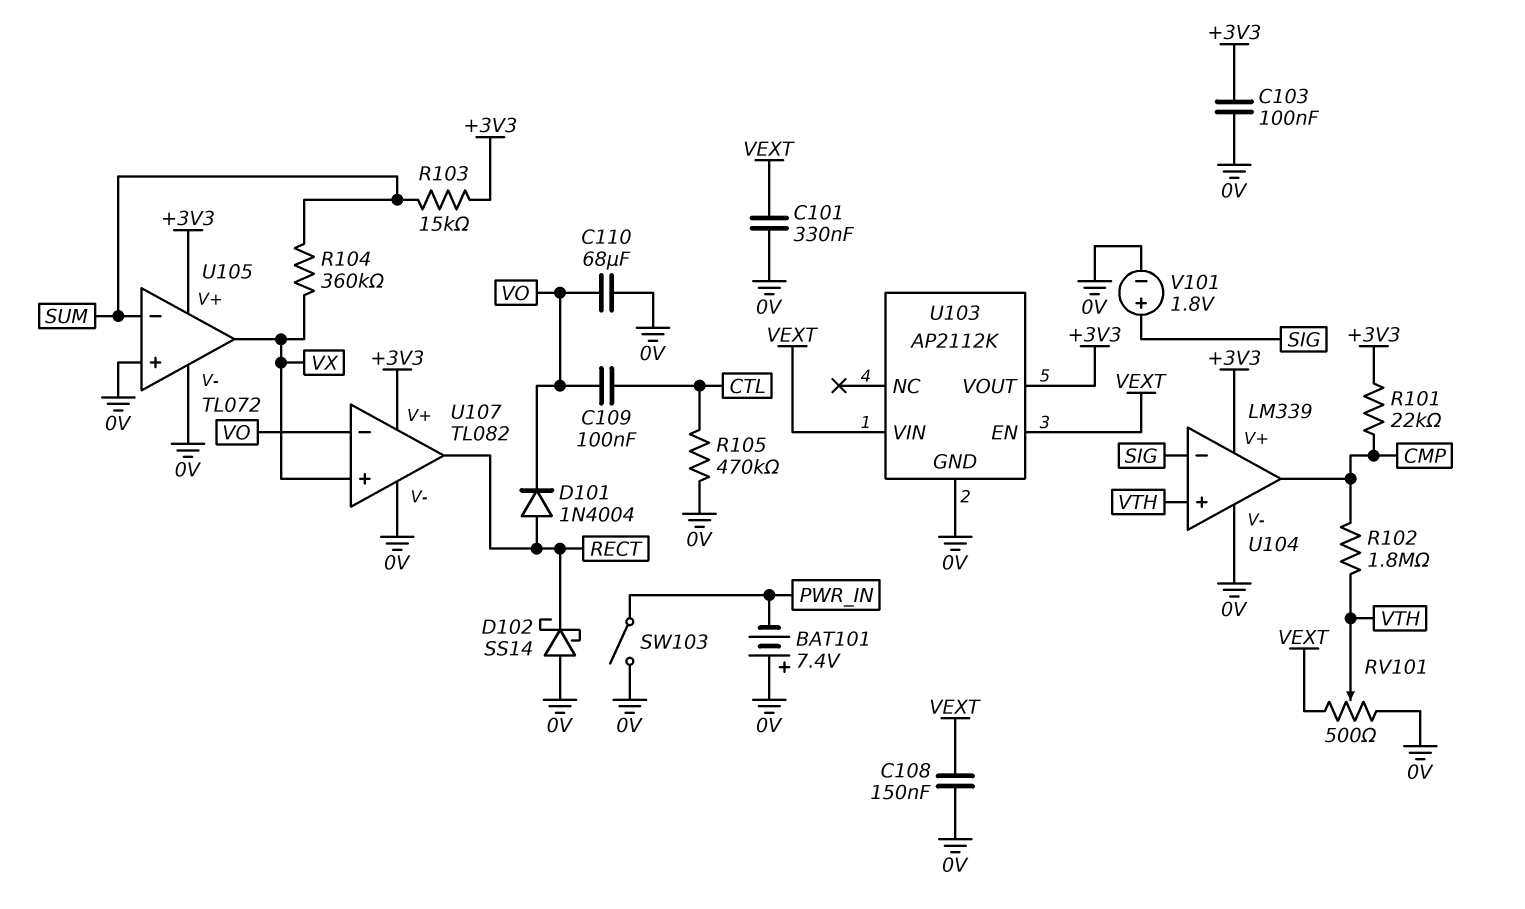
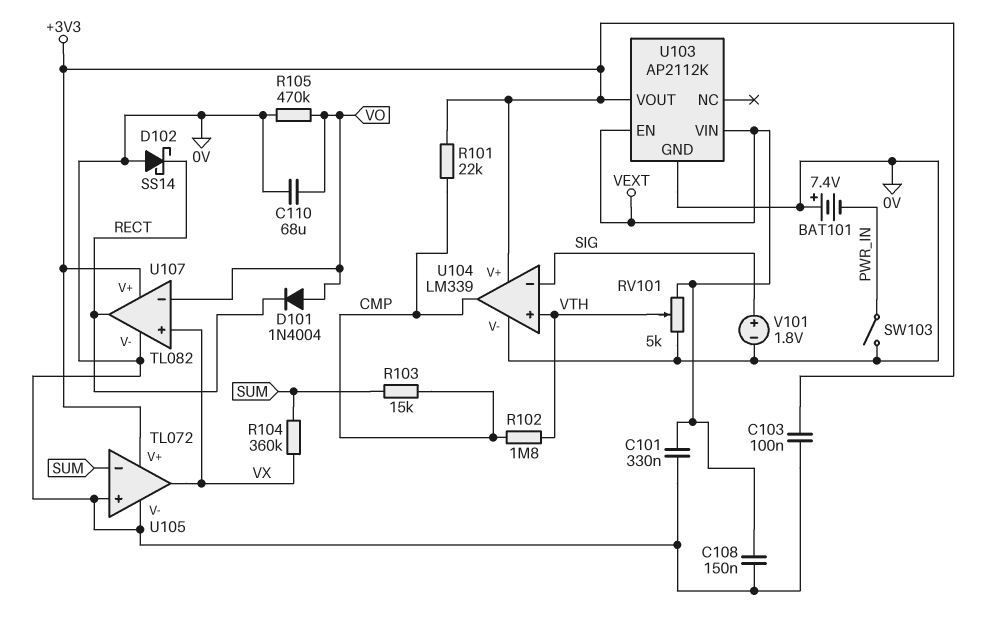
C109: 100nF (CTL, VO) -> none
D101: diode 1N4004 (A RECT, K VO) -> diode 1N4004 (A VO, K RECT)
R103: 15k (+3V3, SUM) -> 15k (CMP, SUM)
R105: 470k (0V, CTL) -> 470k (0V, VO)
RV101: 500 (0V, VEXT, wiper VTH) -> 5k (0V, VEXT, wiper VTH)

